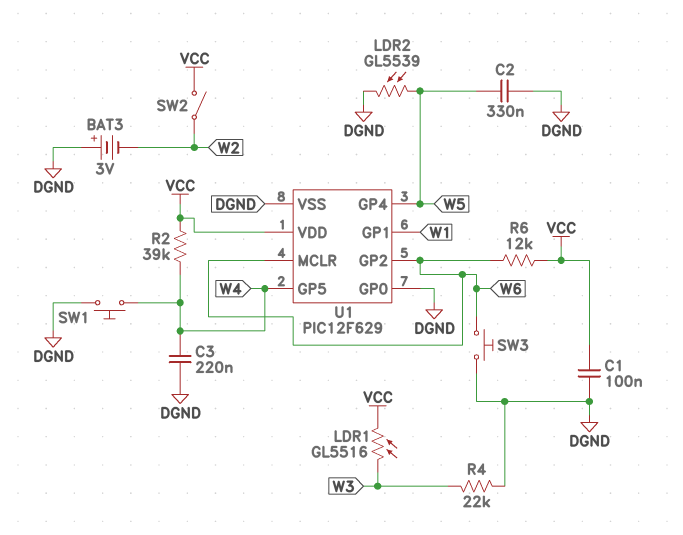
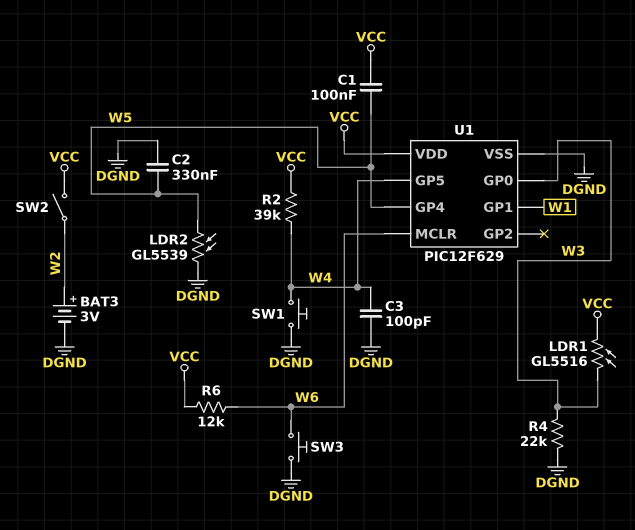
BAT3: 3V (plus DGND, minus W2) -> 3V (plus W2, minus DGND)
C1: 100nF (DGND, VCC) -> 100nF (VCC, W5)
C3: 220nF (DGND, W4) -> 100pF (DGND, W4)
U1 pin GP0: DGND -> W3
U1 pin GP2: W6 -> none

